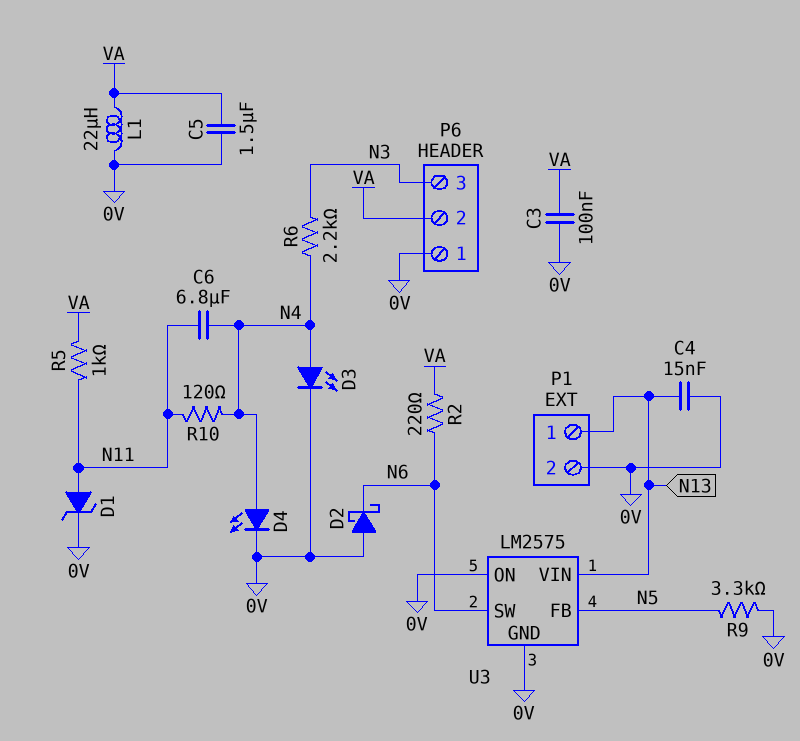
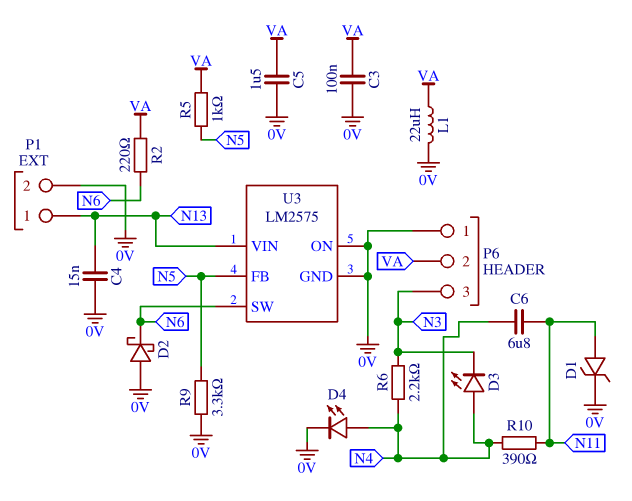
D3: LED (A N4, K 0V) -> LED (A N4, K N3)
R5: 1k (N11, VA) -> 1k (N5, VA)
R10: 120 (N4, N11) -> 390 (N4, N11)

